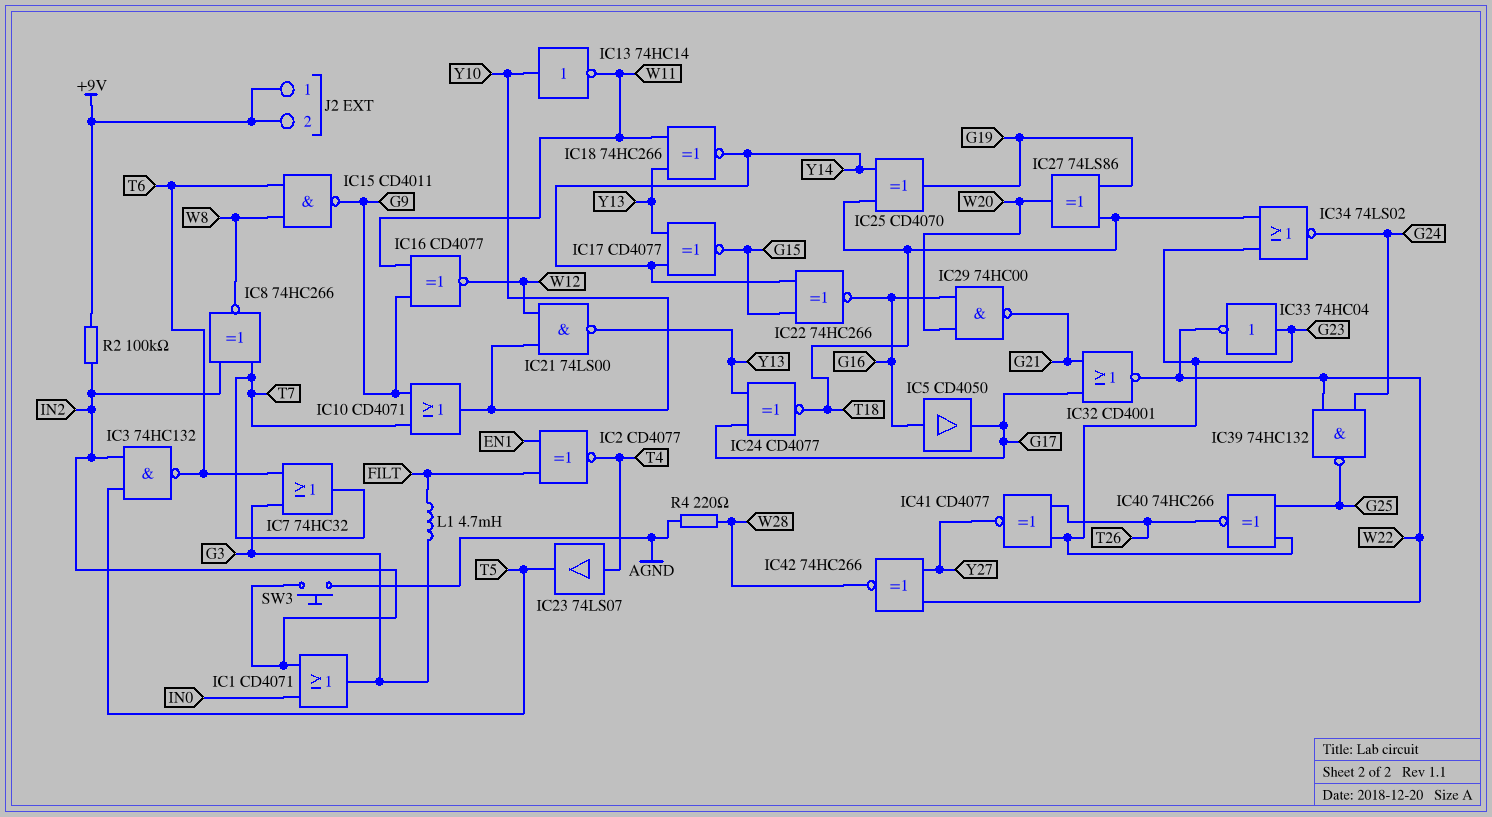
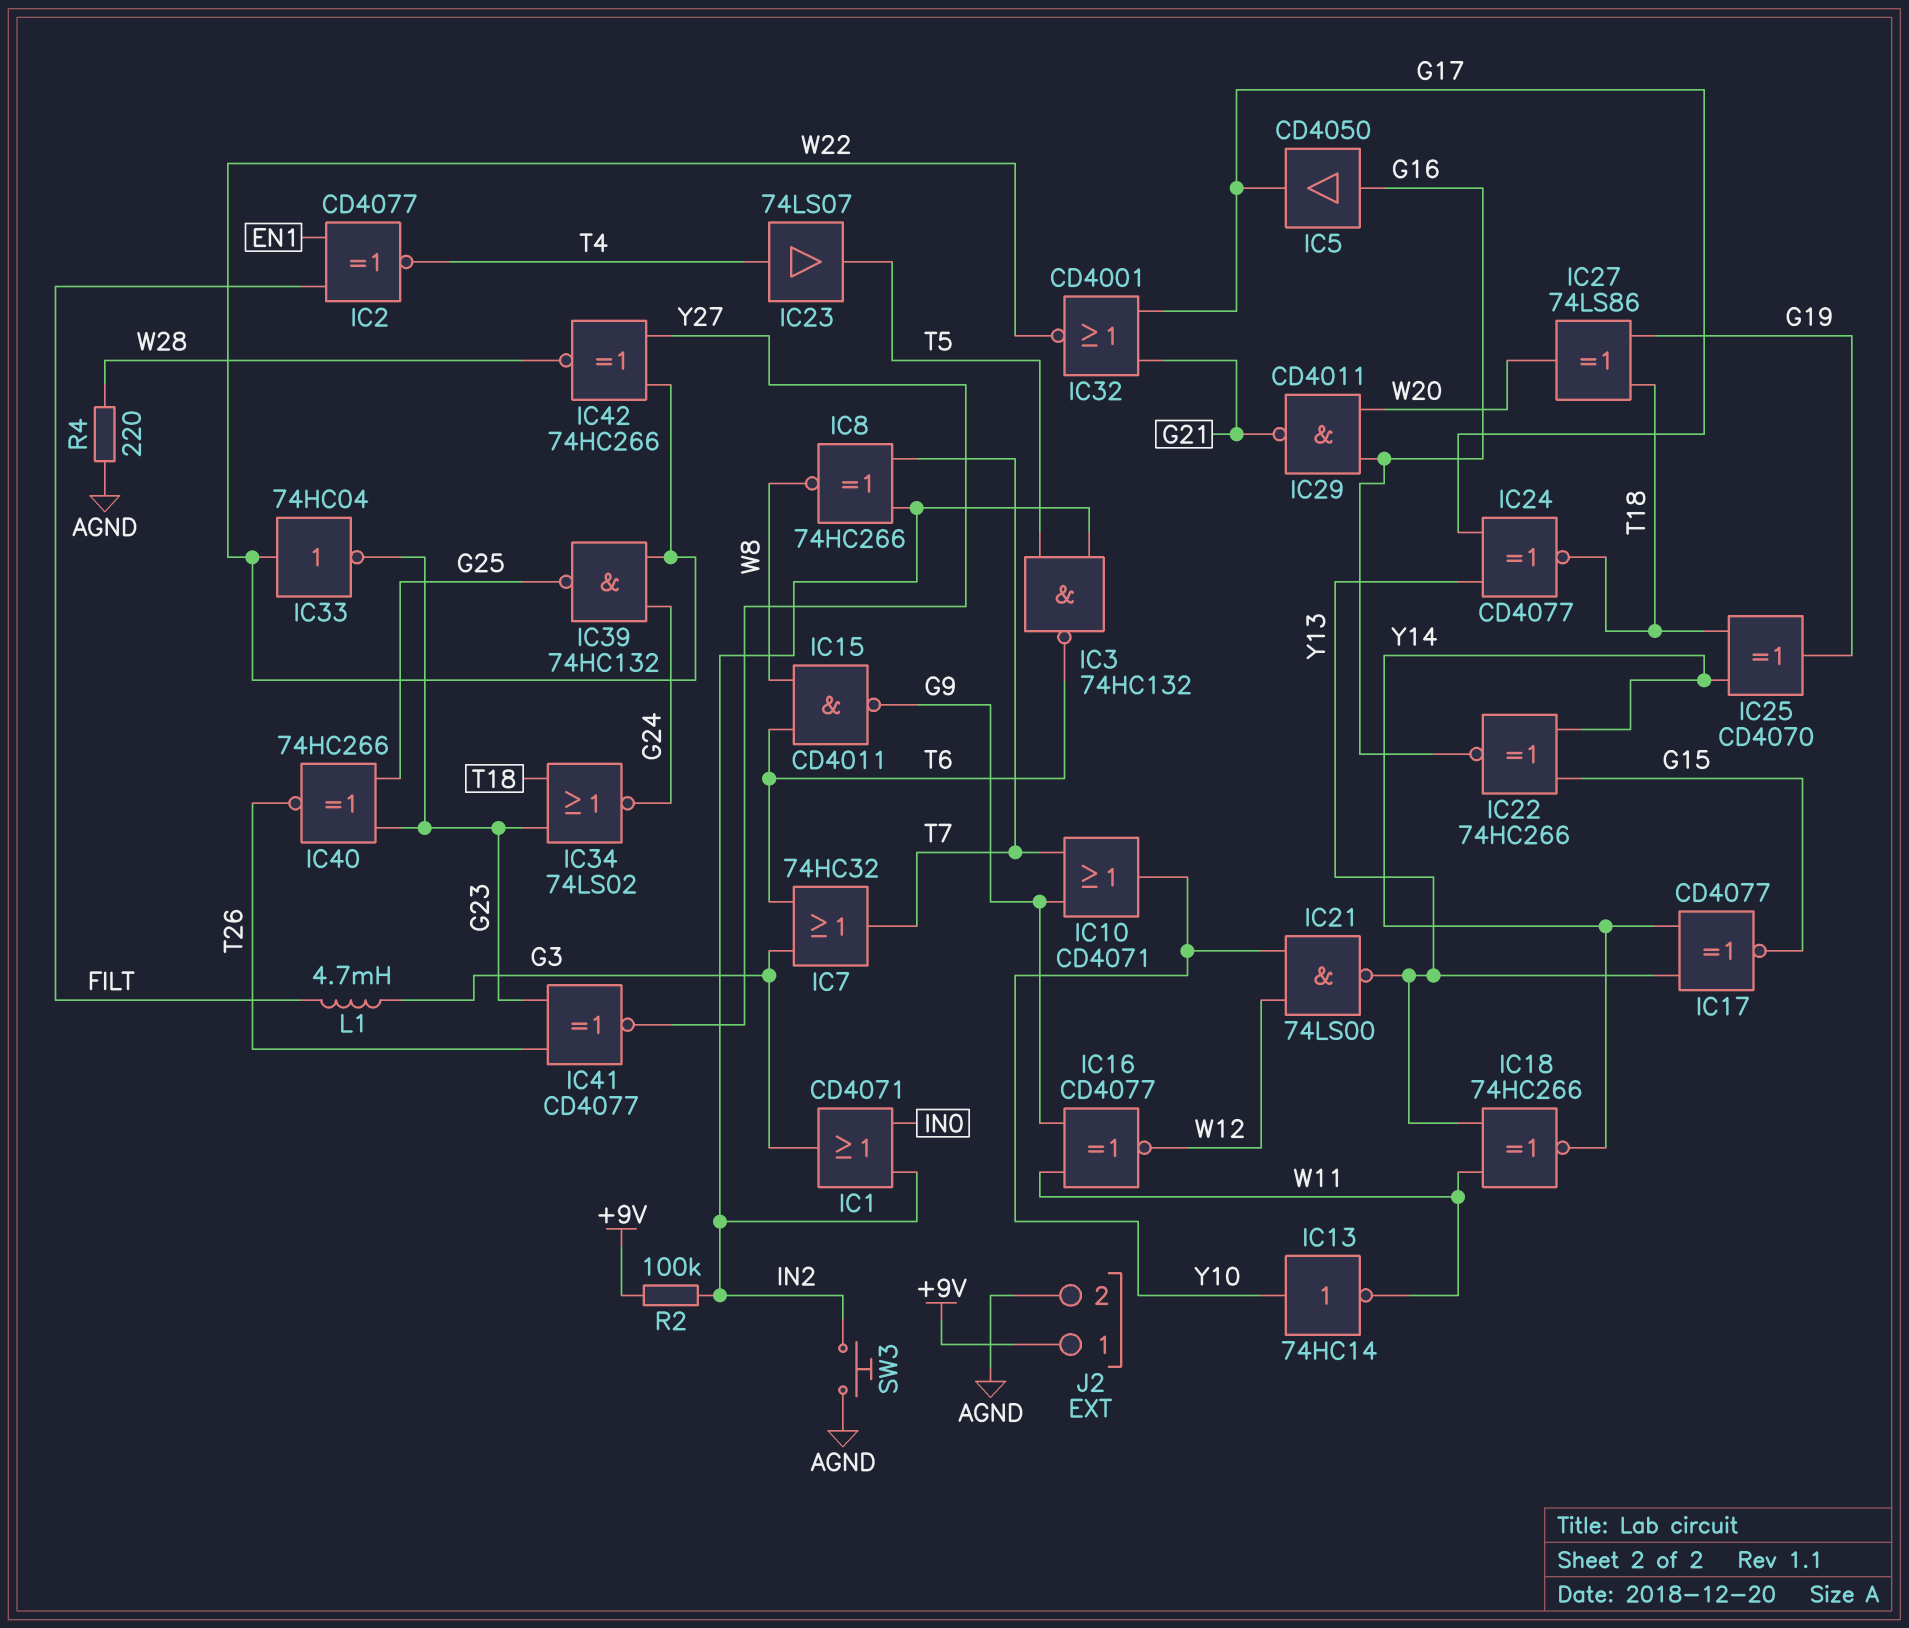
IC29: NAND 74HC00 (in G16, in W20, out G21) -> NAND CD4011 (in G16, in W20, out G21)
IC33: NOT 74HC04 (in G23, out W22) -> NOT 74HC04 (in W22, out G23)
J2 pin 2: +9V -> AGND

